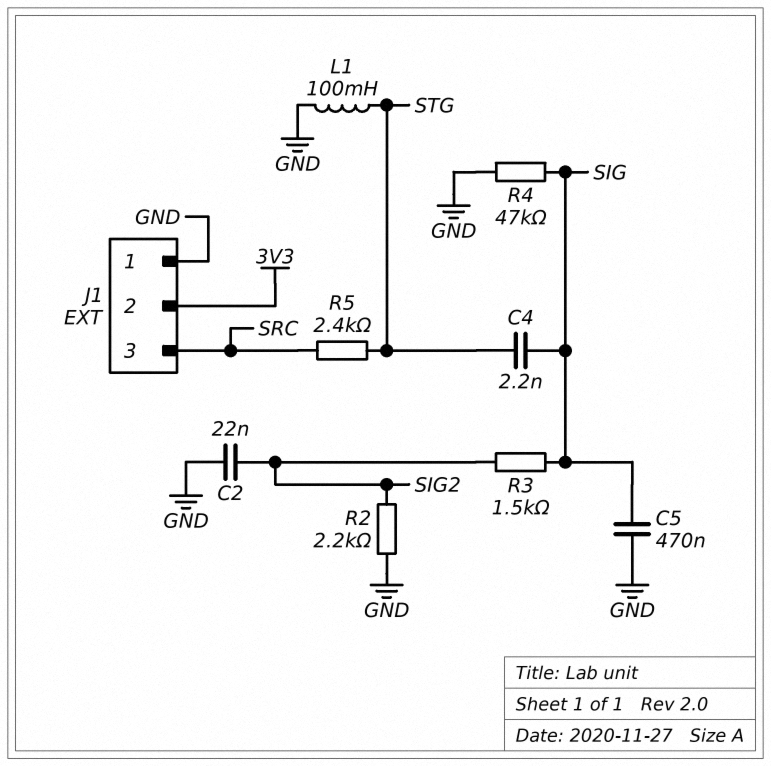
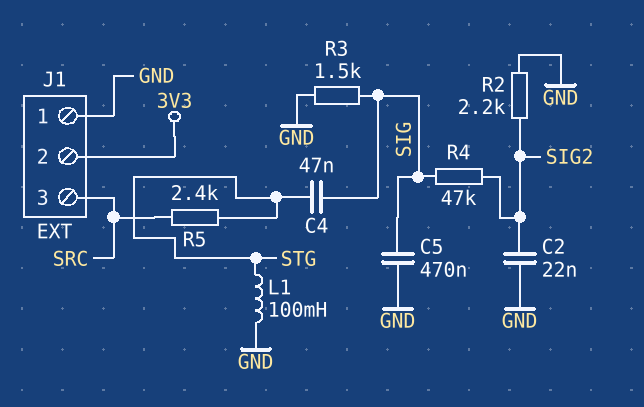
C4: 2.2nF (SIG, STG) -> 47nF (SIG, STG)
R3: 1.5k (SIG, SIG2) -> 1.5k (GND, SIG)
R4: 47k (GND, SIG) -> 47k (SIG, SIG2)

